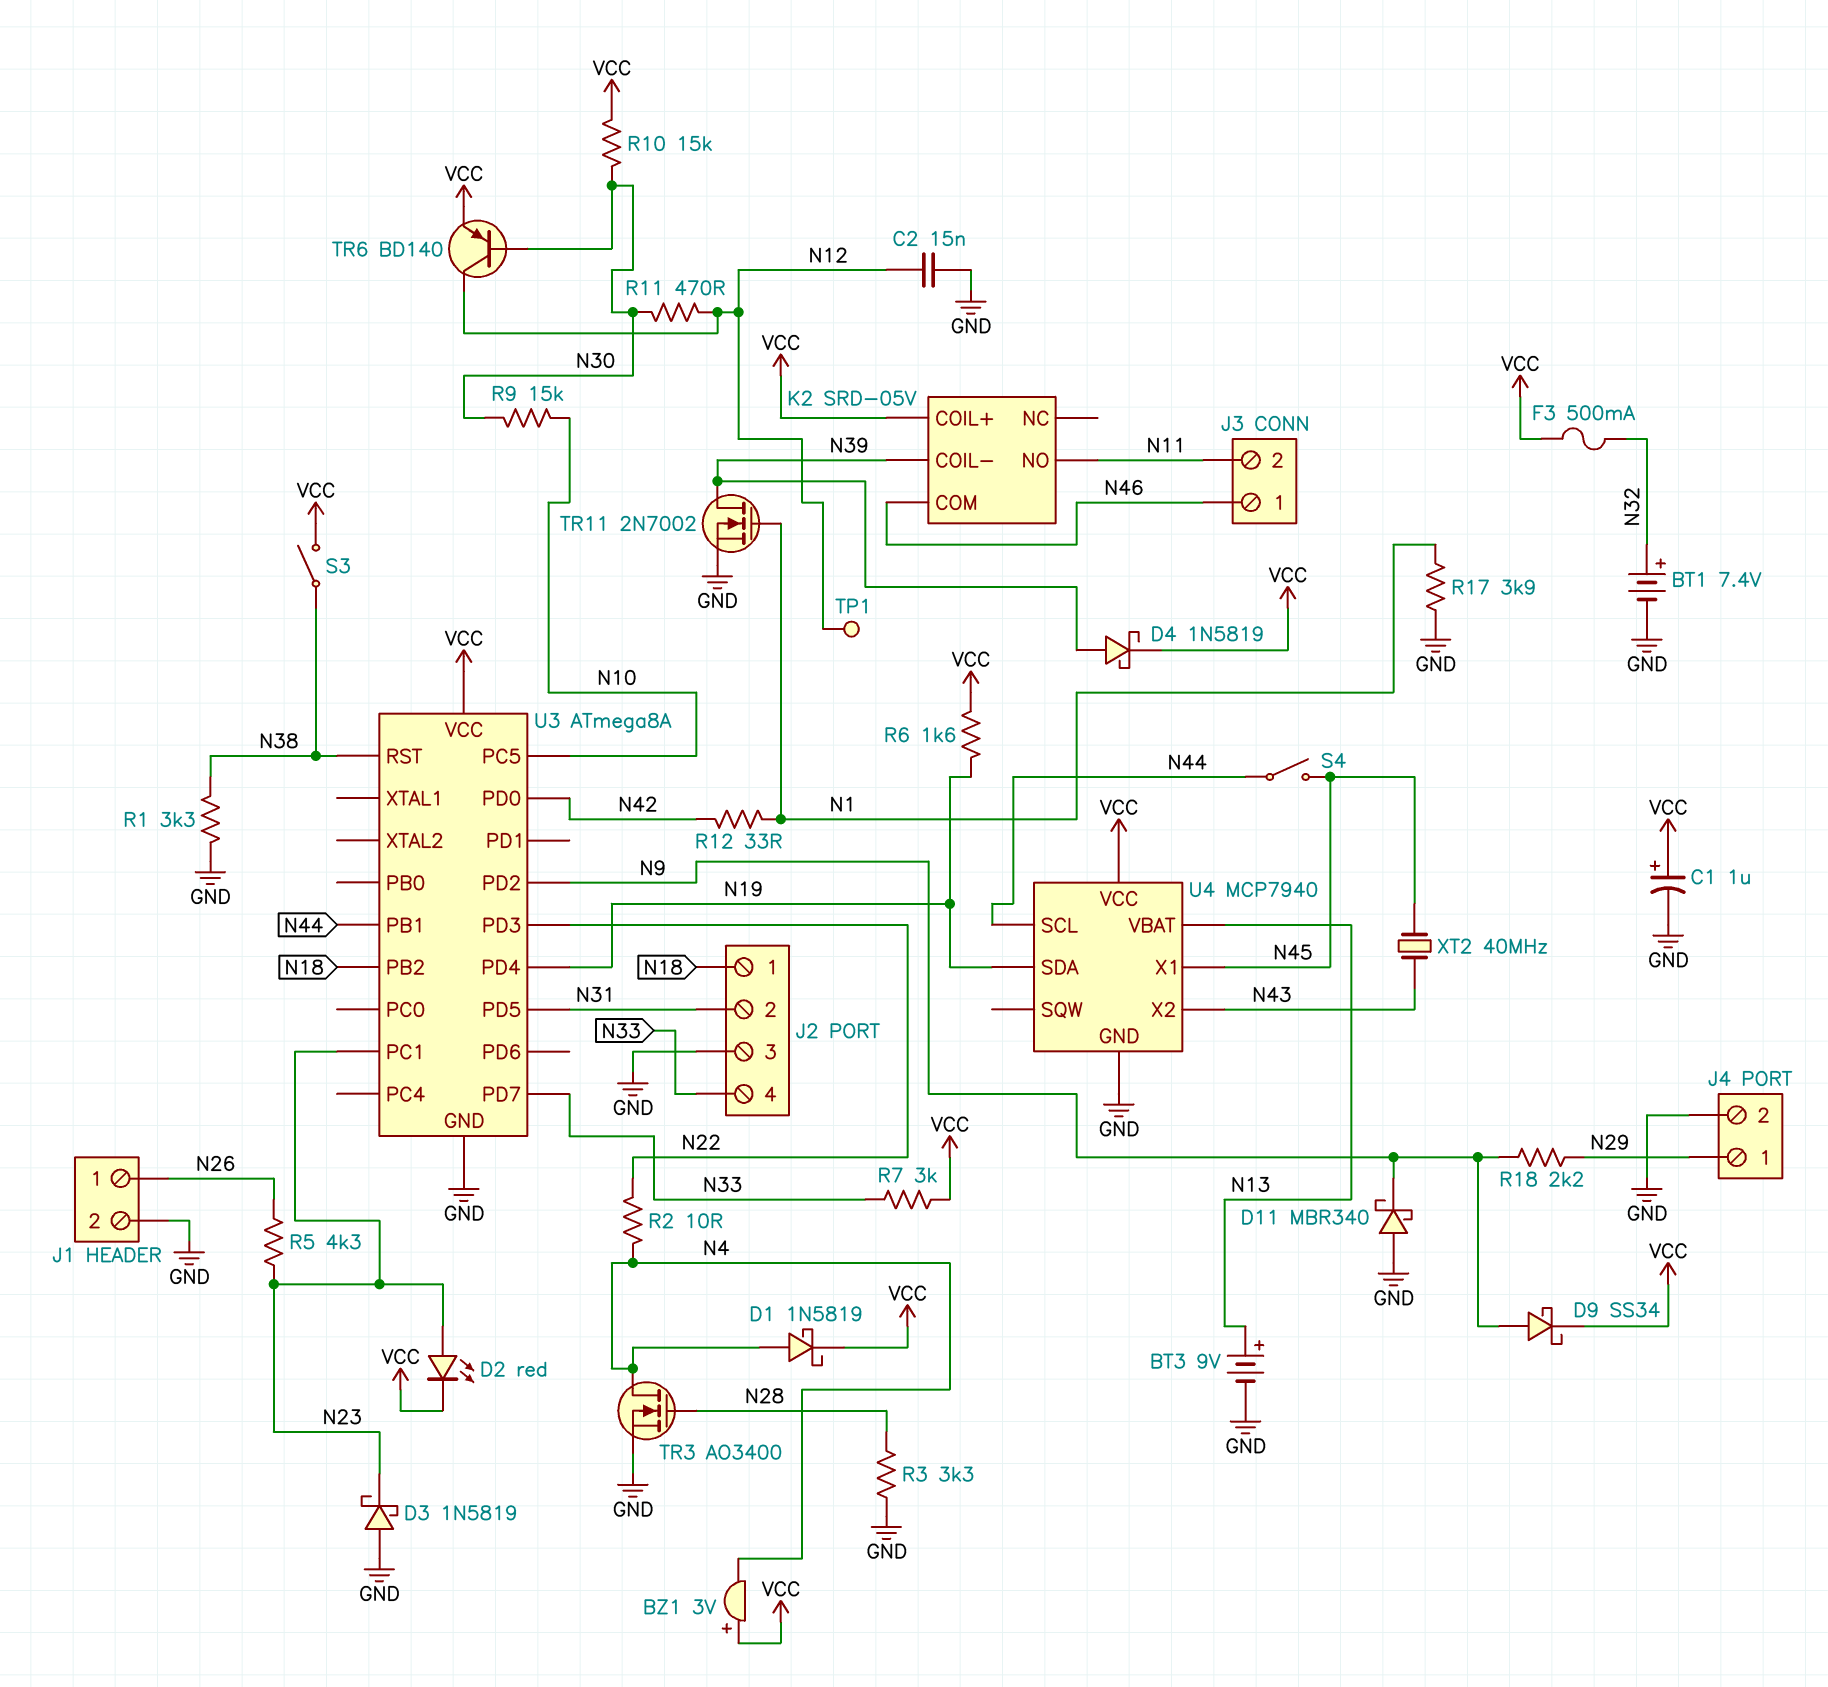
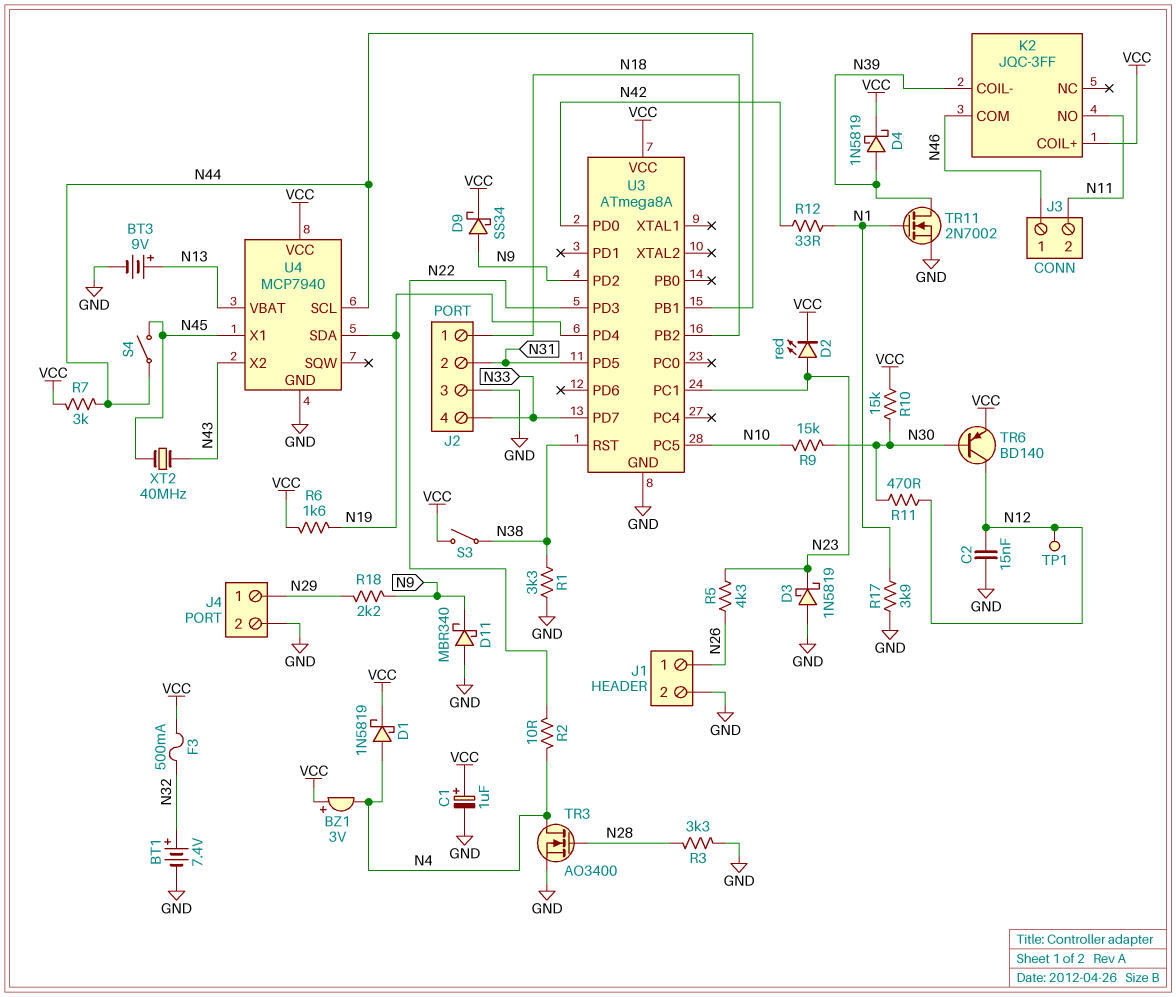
K2: SRD-05V -> JQC-3FF
R7: 3k (N33, VCC) -> 3k (N44, VCC)

